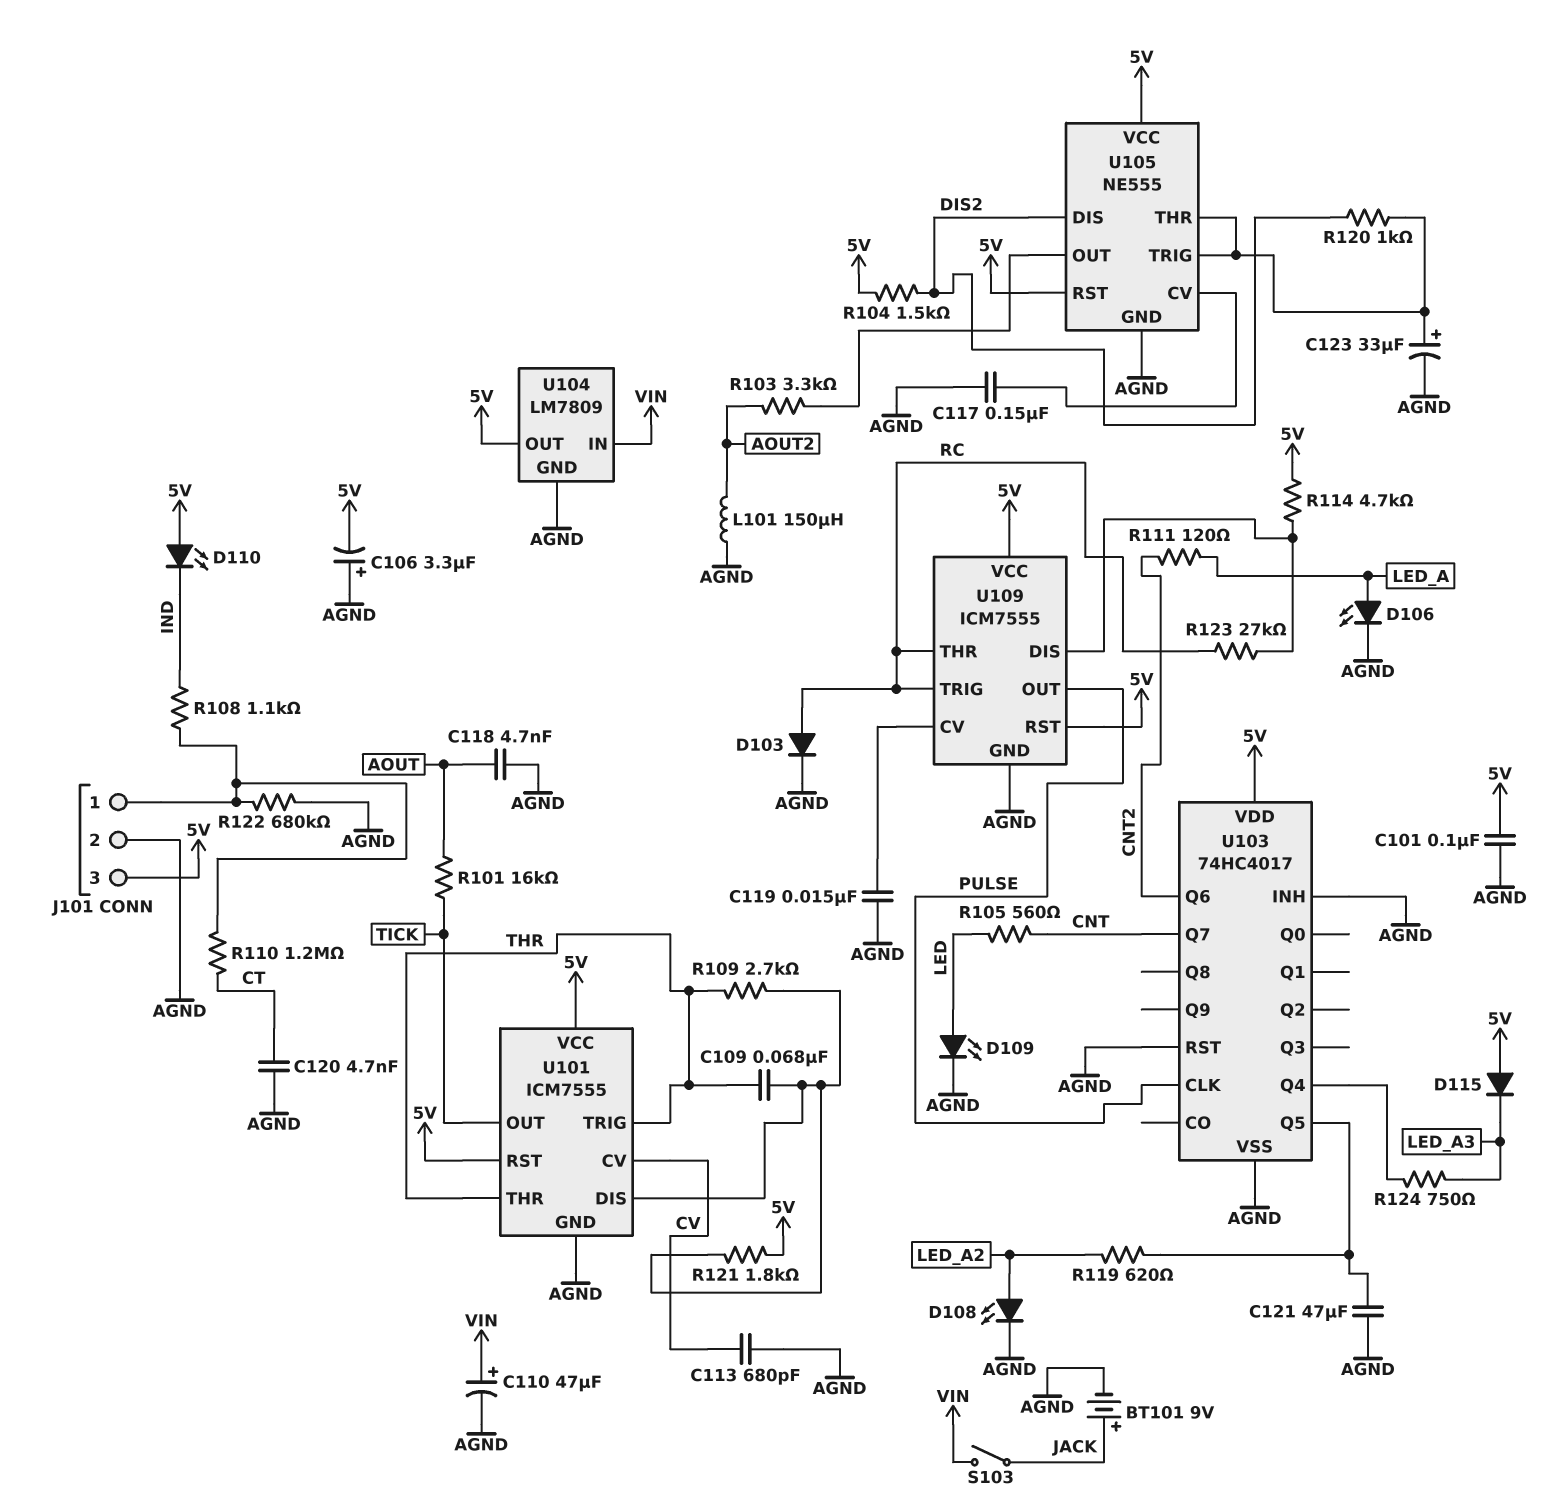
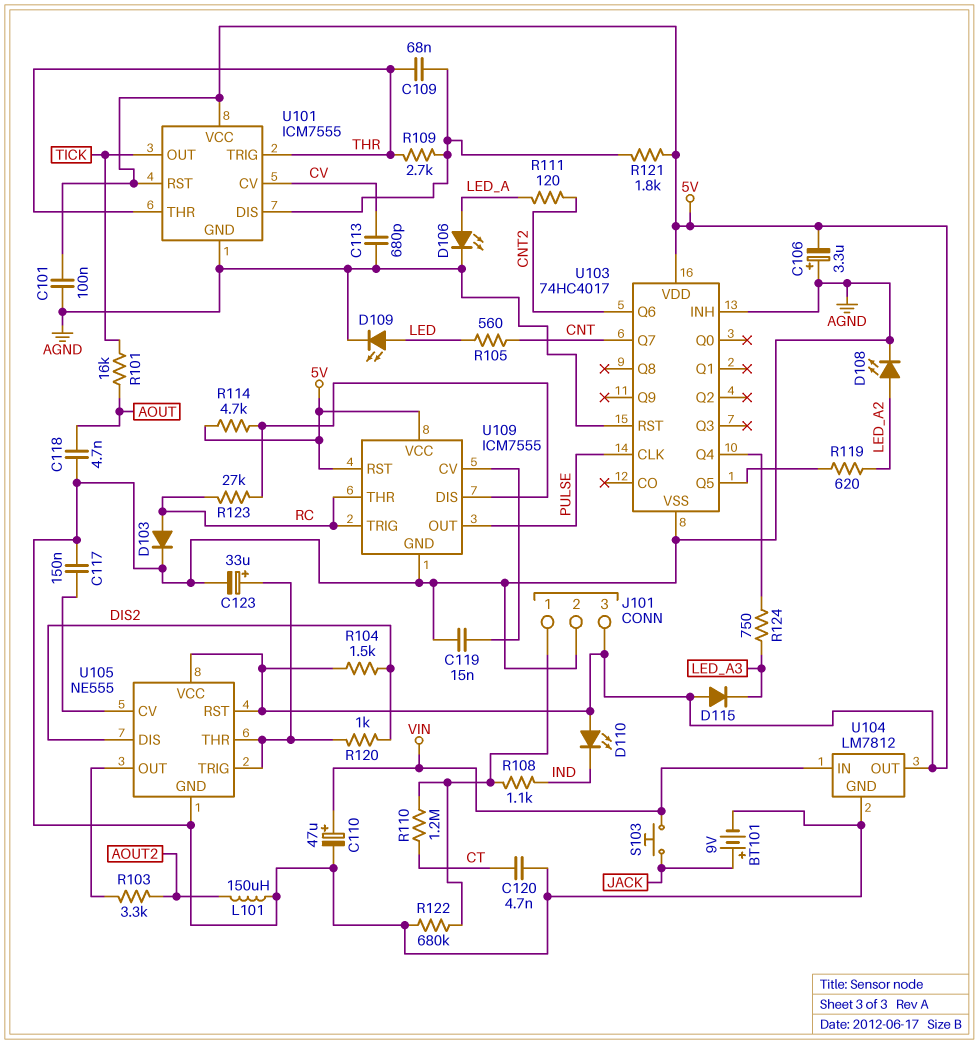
C121: 47uF (AGND, U103/Q5) -> none
S103: switch (JACK, VIN) -> button (JACK, VIN)
U104: LM7809 -> LM7812

